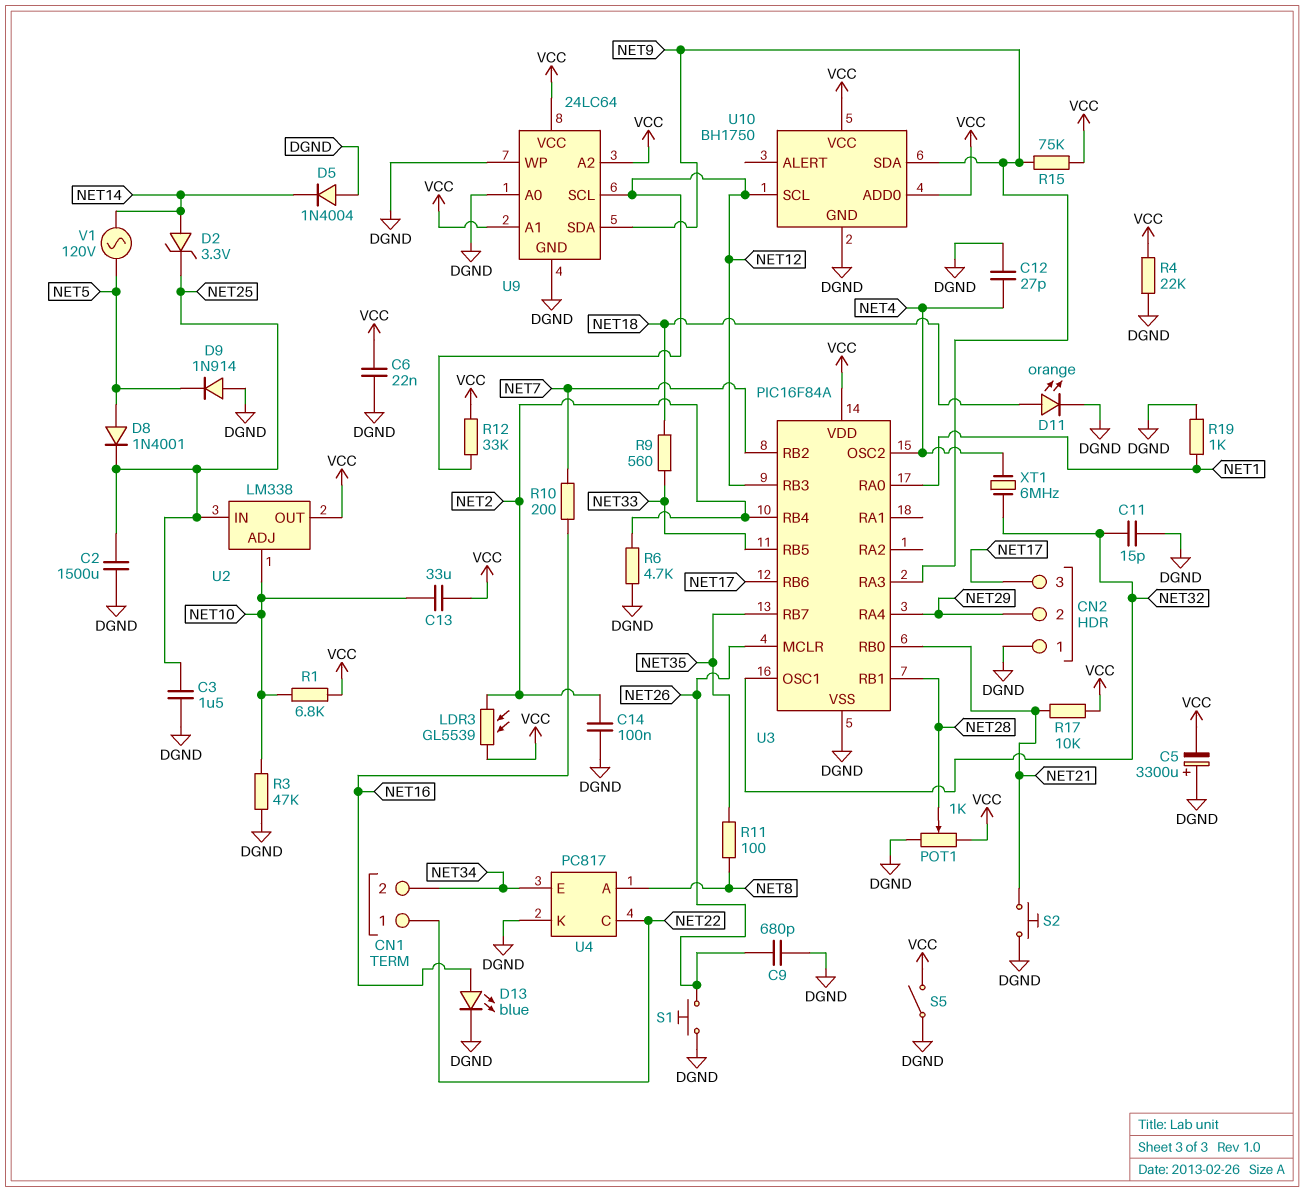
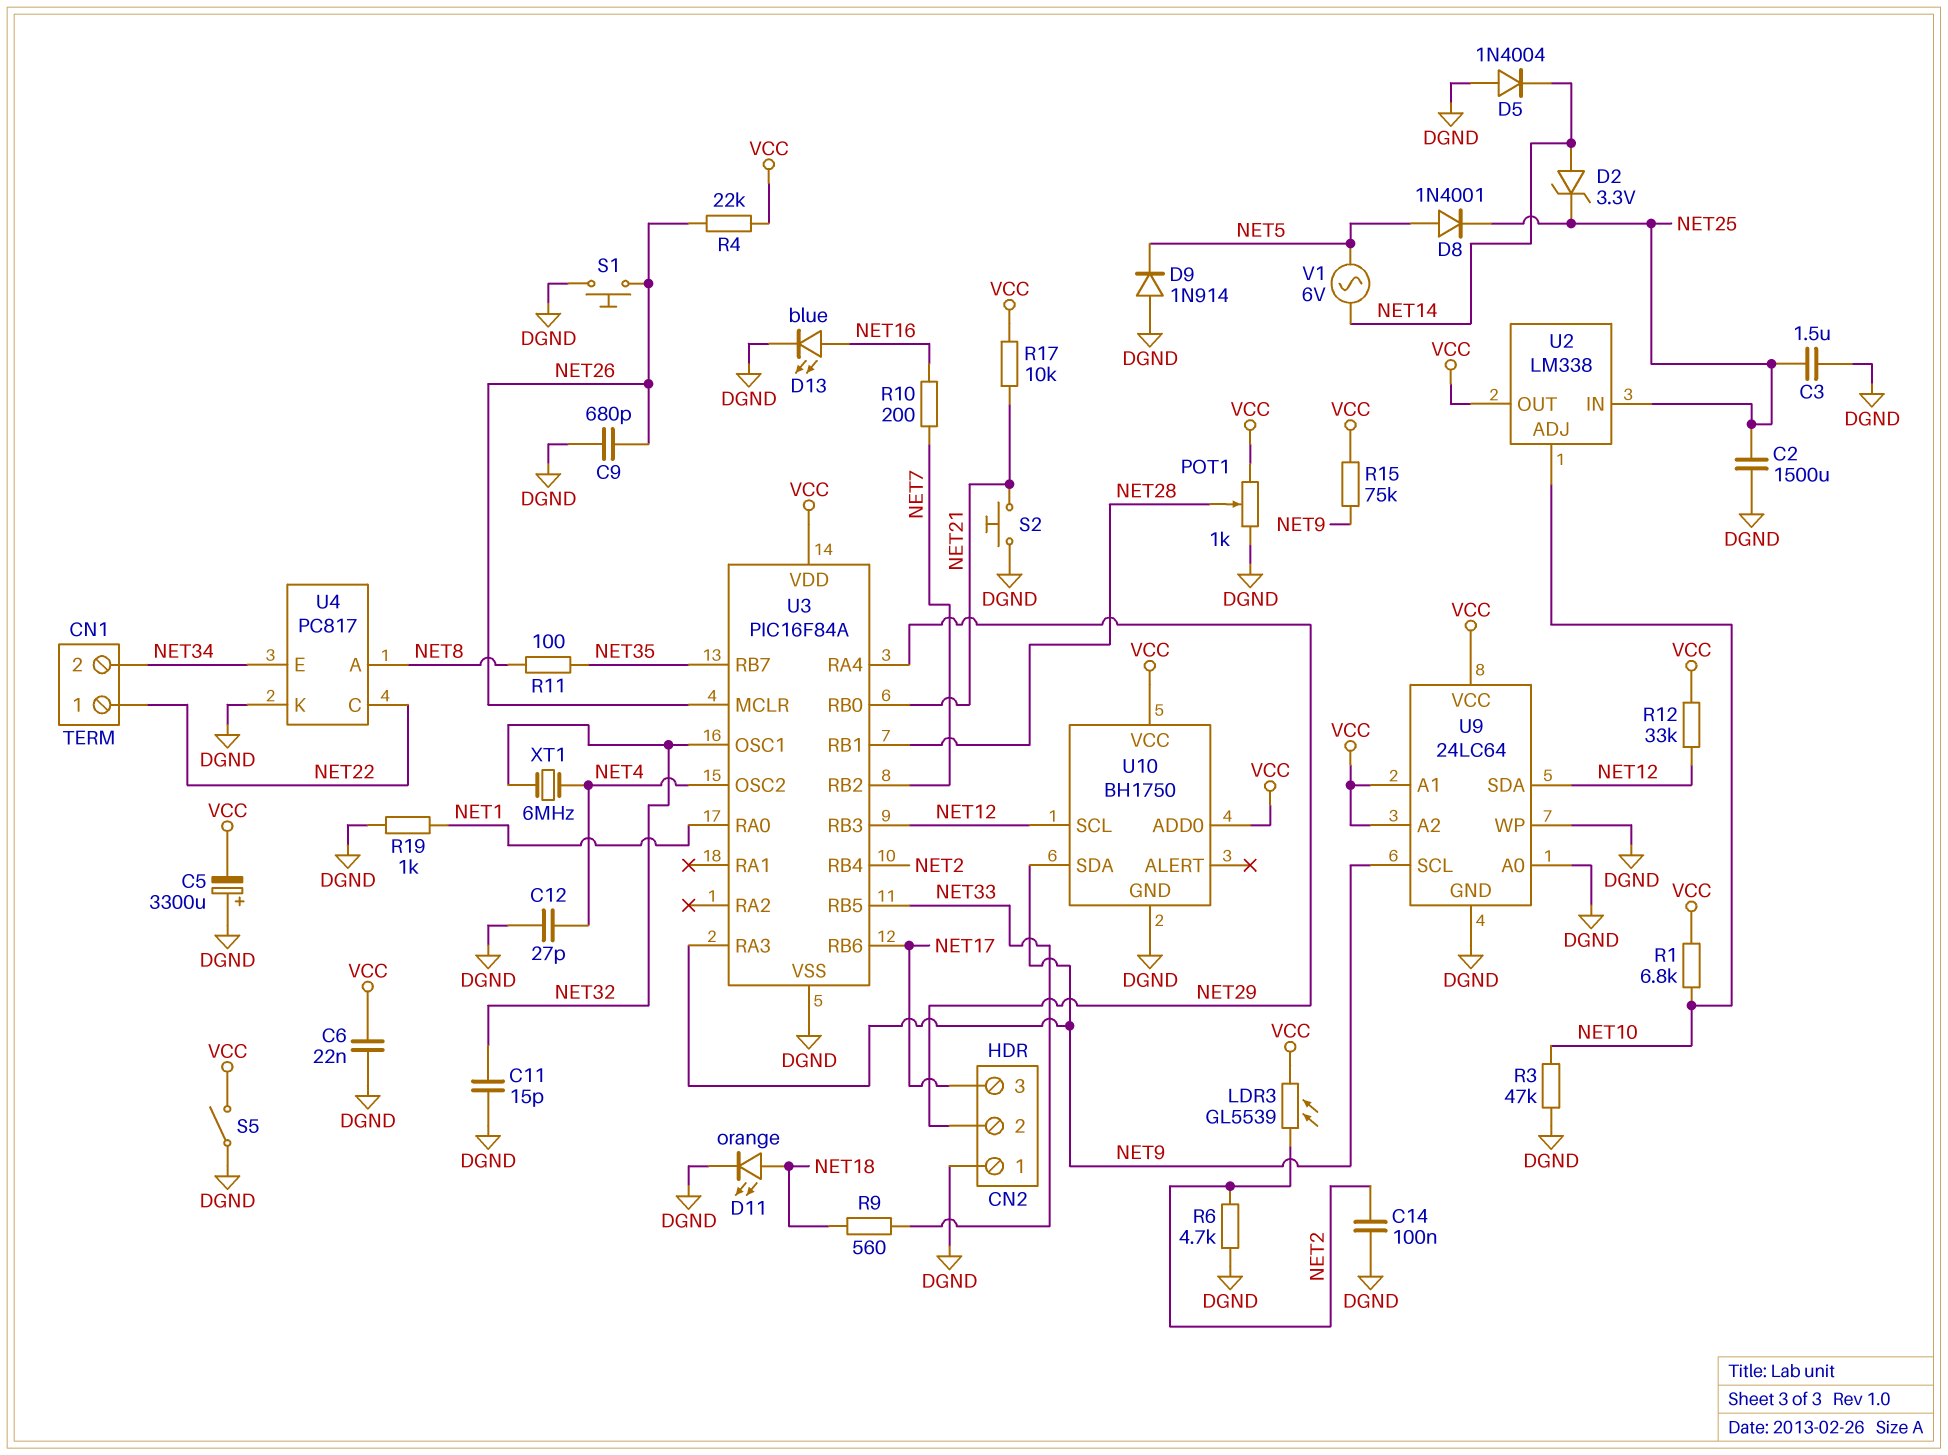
C13: 33uF (NET10, VCC) -> none
R4: 22k (DGND, VCC) -> 22k (NET26, VCC)
U9 pin SCL: NET12 -> NET9
U9 pin SDA: NET9 -> NET12
V1: AC 120V (NET5, NET14) -> AC 6V (NET5, NET14)

